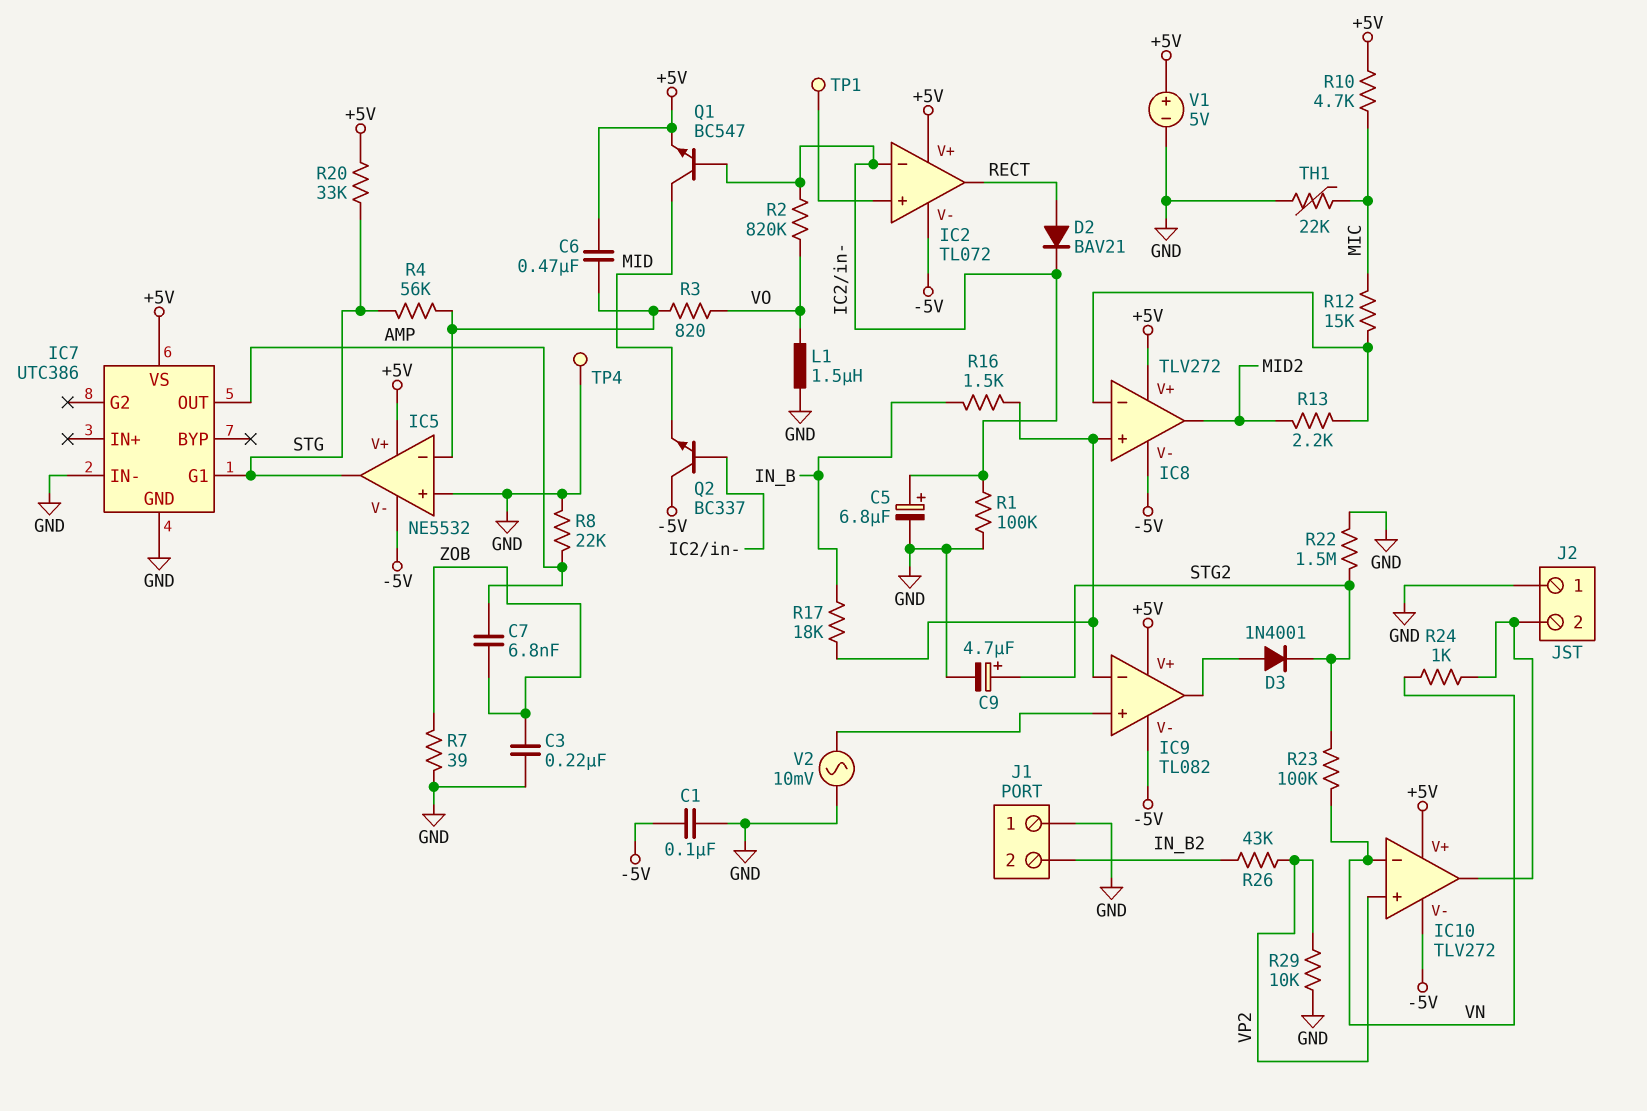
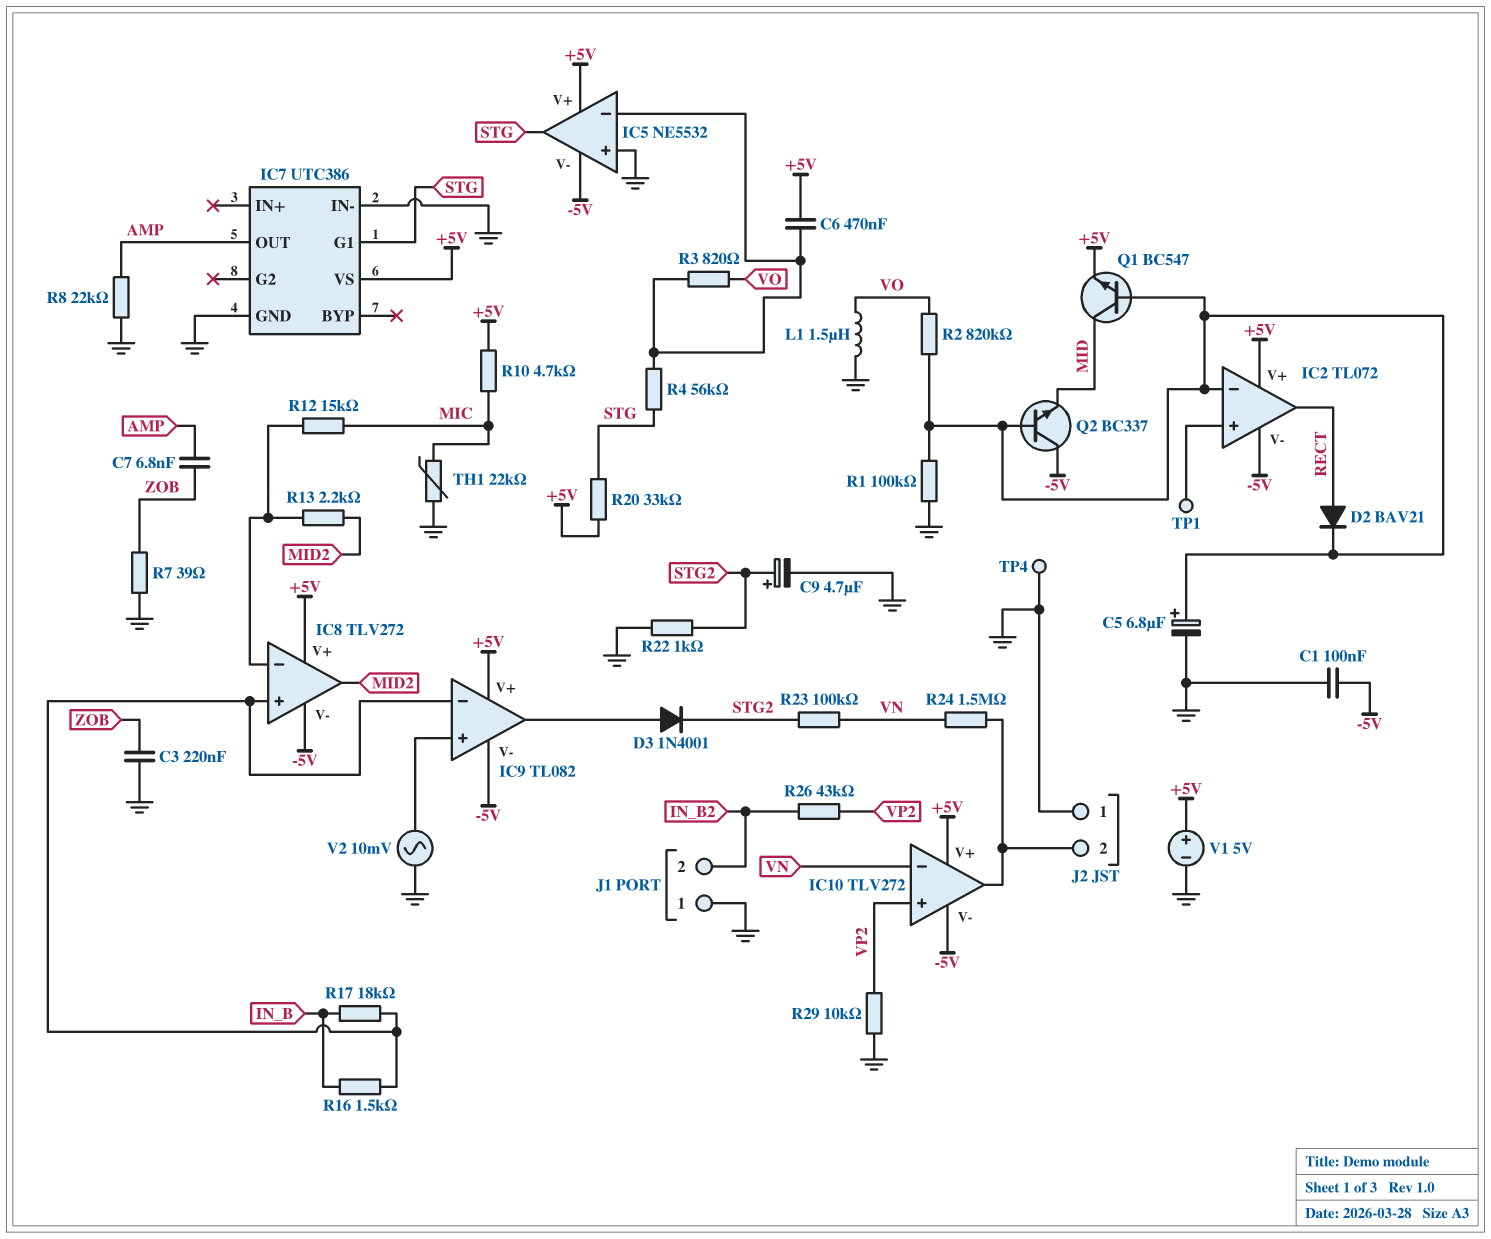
R22: 1.5M (GND, STG2) -> 1k (GND, STG2)
R24: 1k (IC10/out, VN) -> 1.5M (IC10/out, VN)

